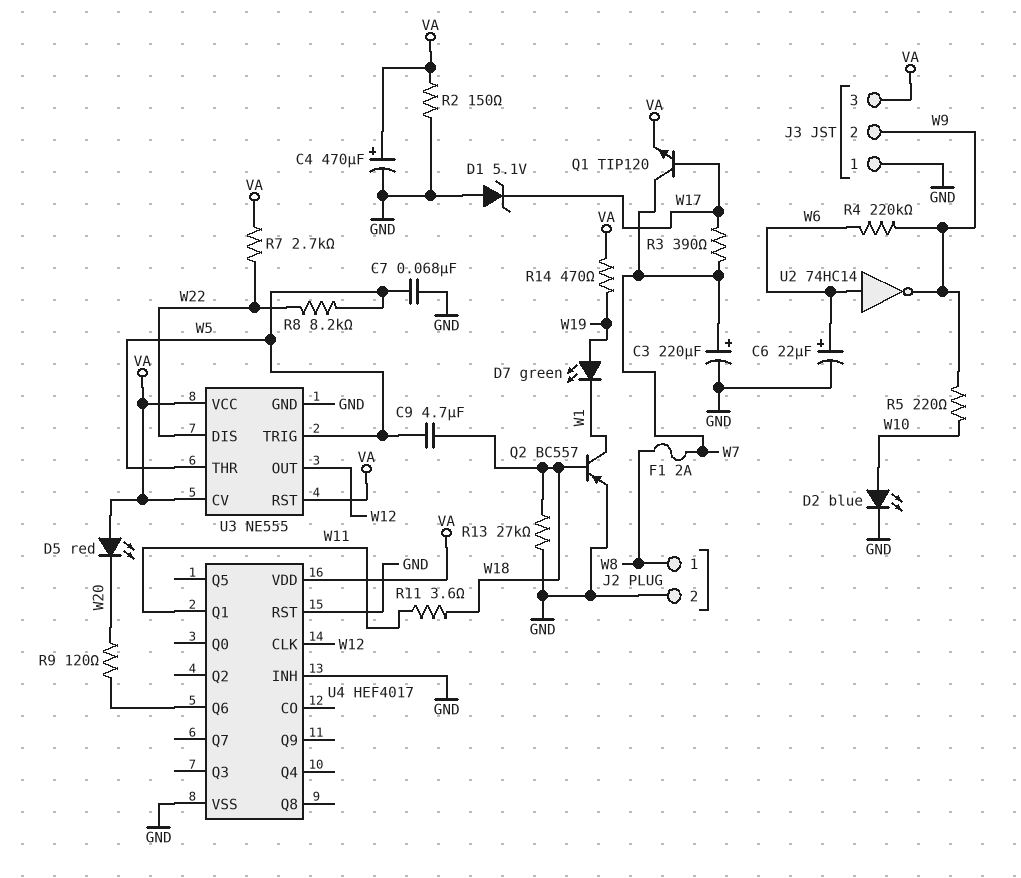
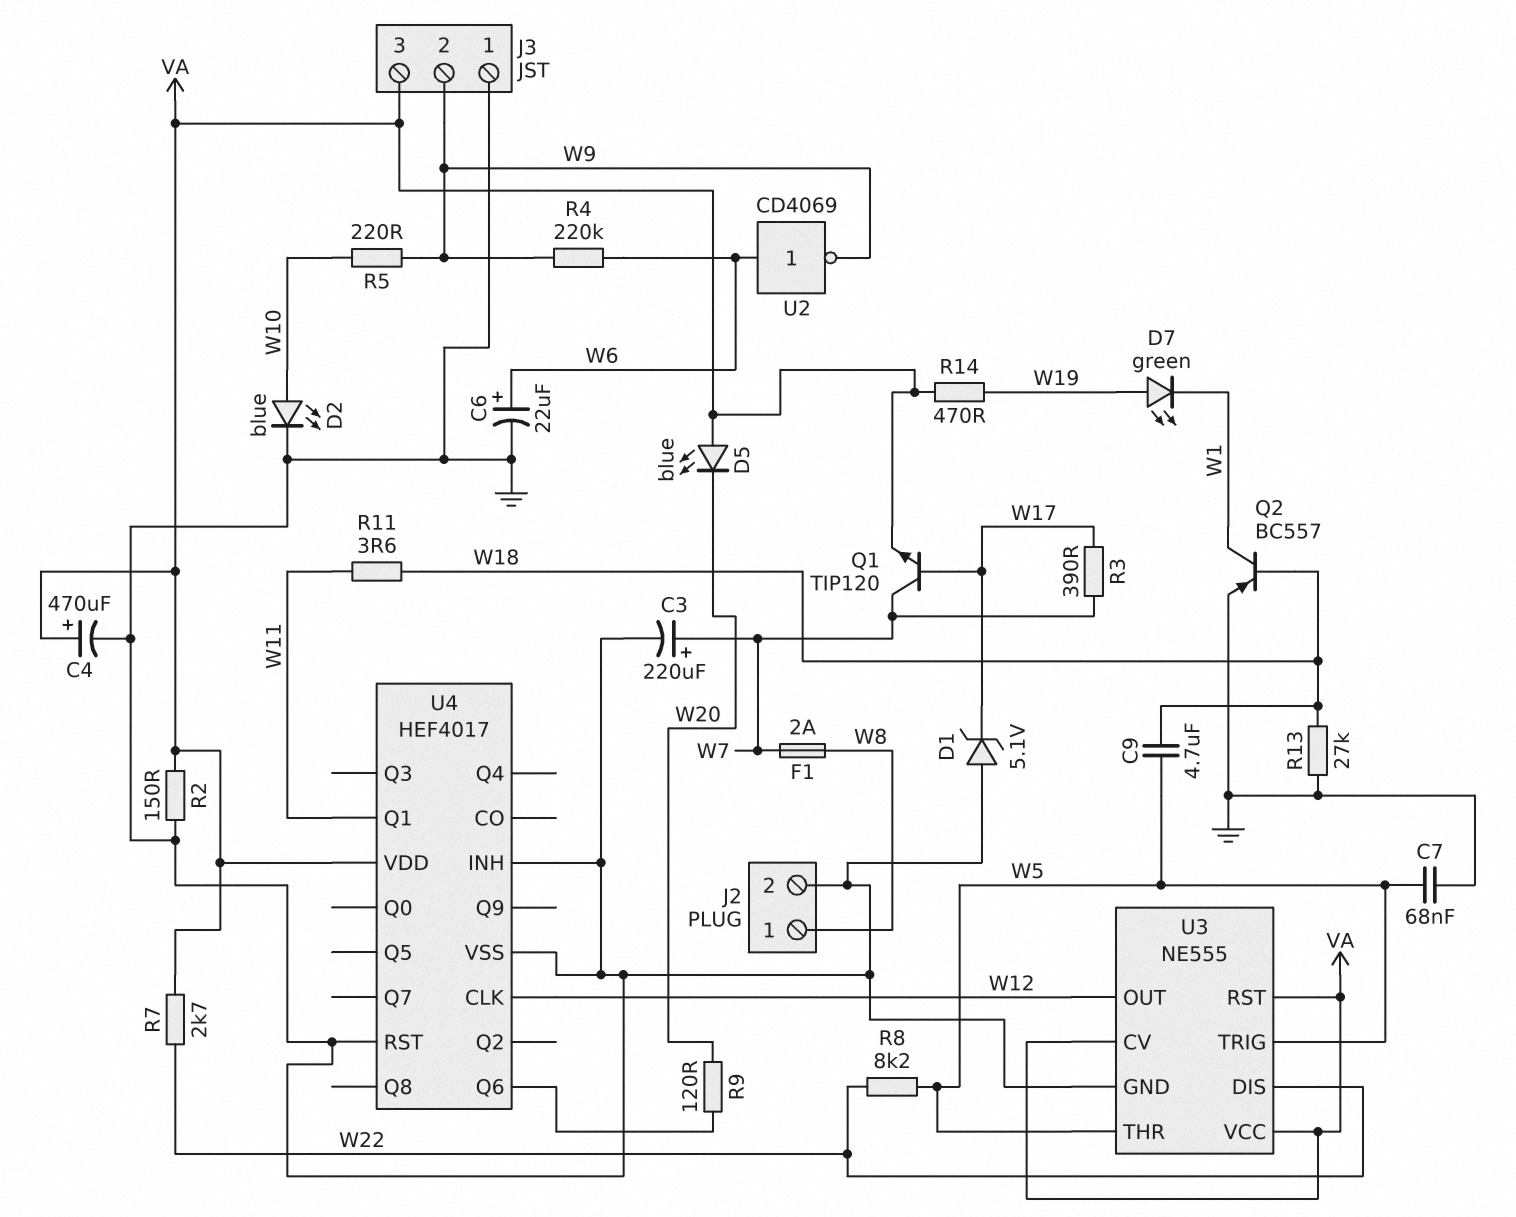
D5: LED red (A VA, K W20) -> LED blue (A VA, K W20)
U2: NOT 74HC14 (in W6, out W9) -> NOT CD4069 (in W6, out W9)

